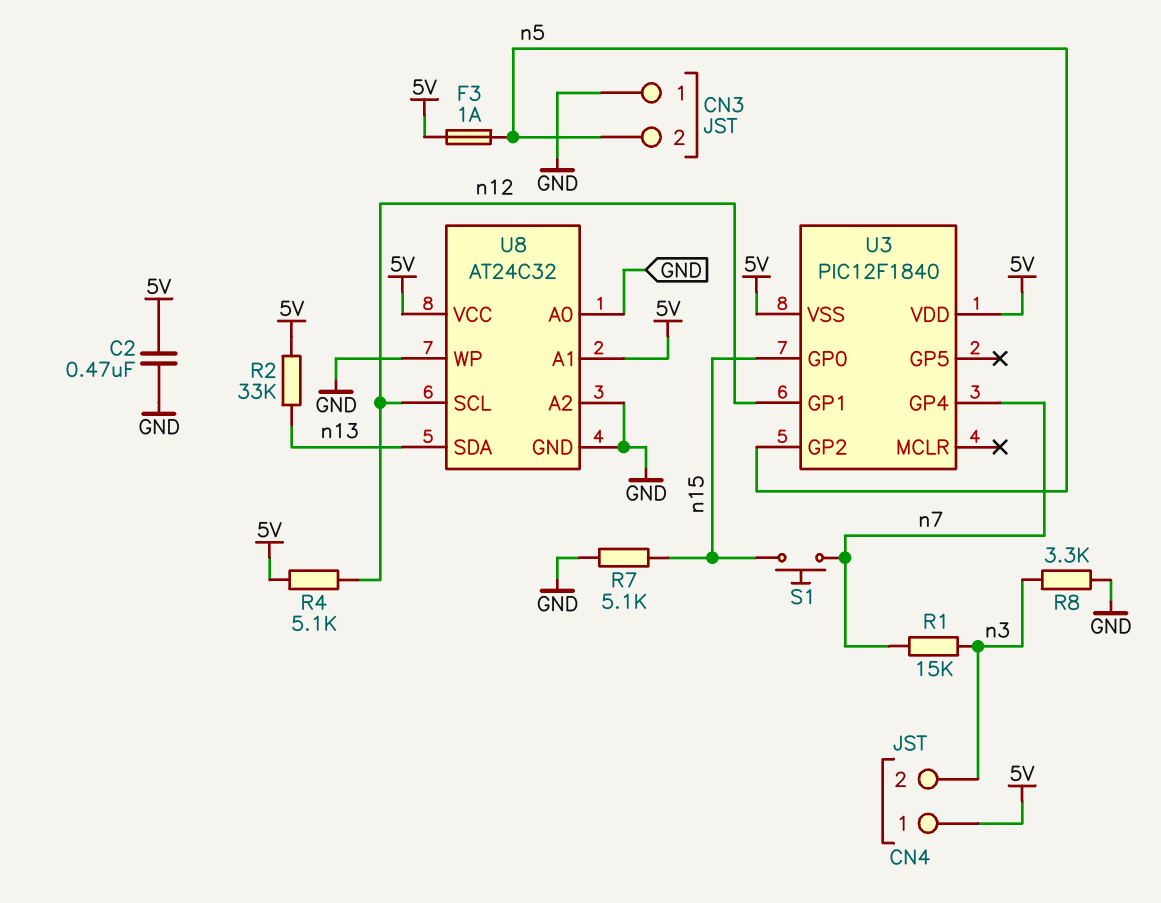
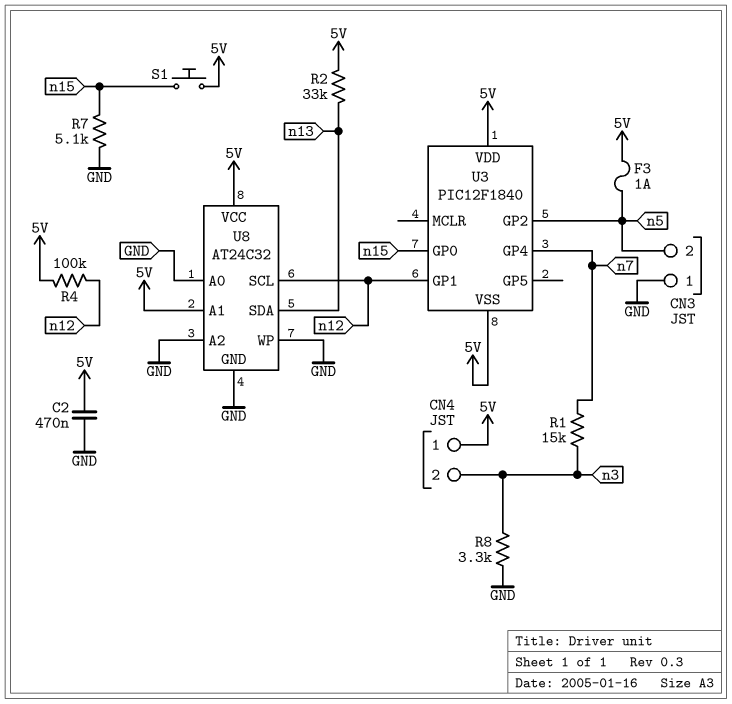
R4: 5.1k (5V, n12) -> 100k (5V, n12)
S1: button (n7, n15) -> button (5V, n15)

